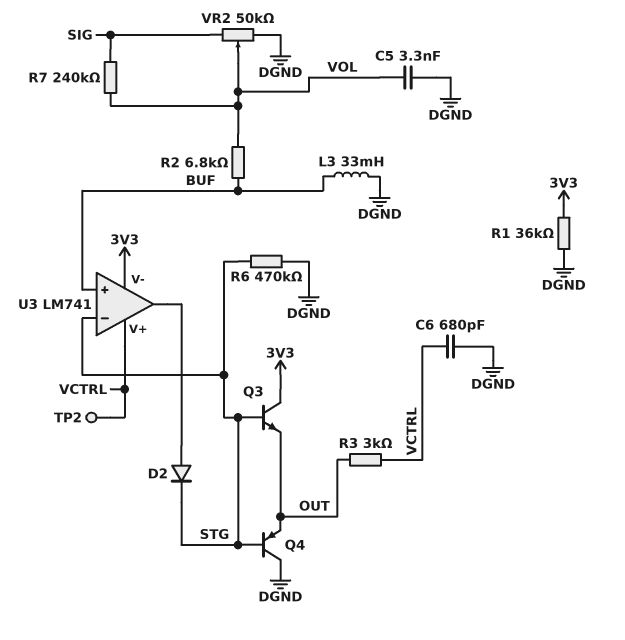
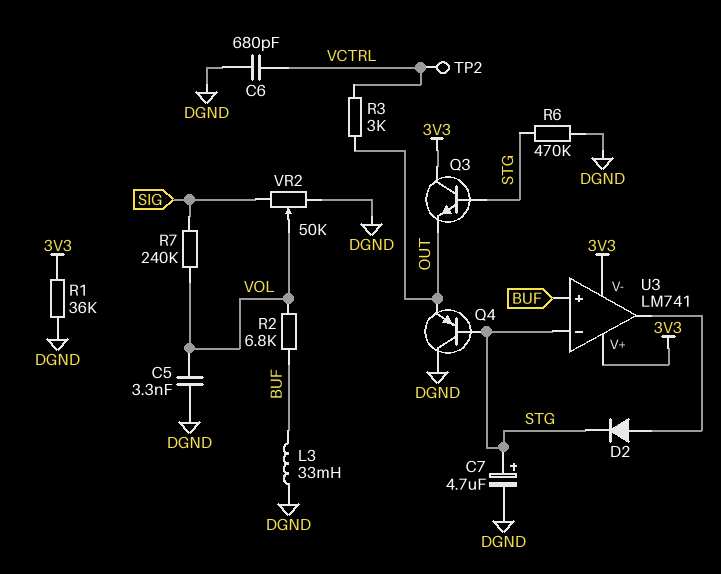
C7: none -> 4.7uF (plus STG, minus DGND)
U3 pin V+: VCTRL -> 3V3

